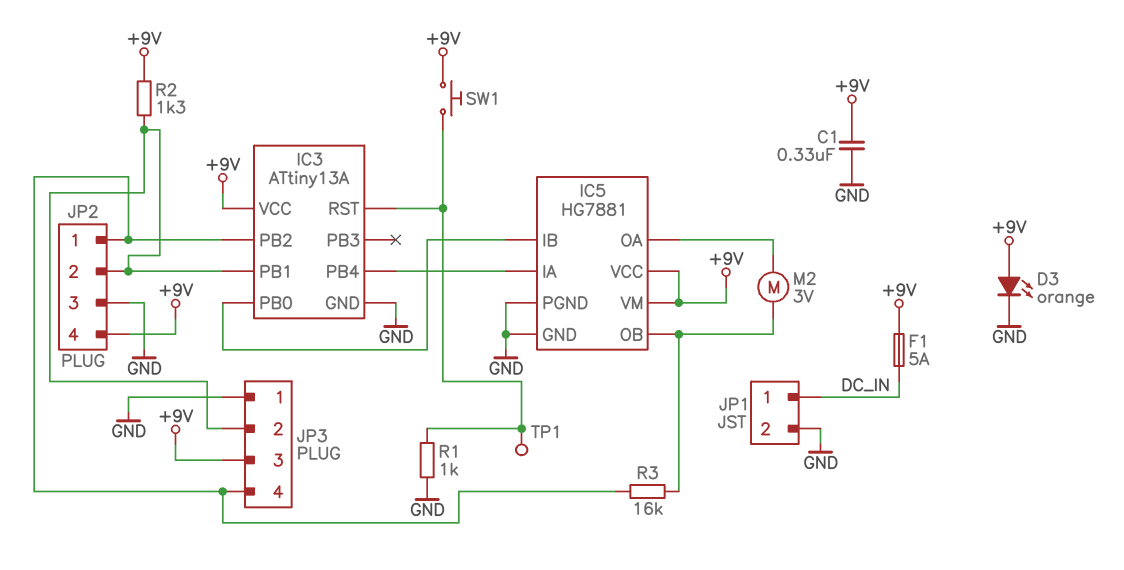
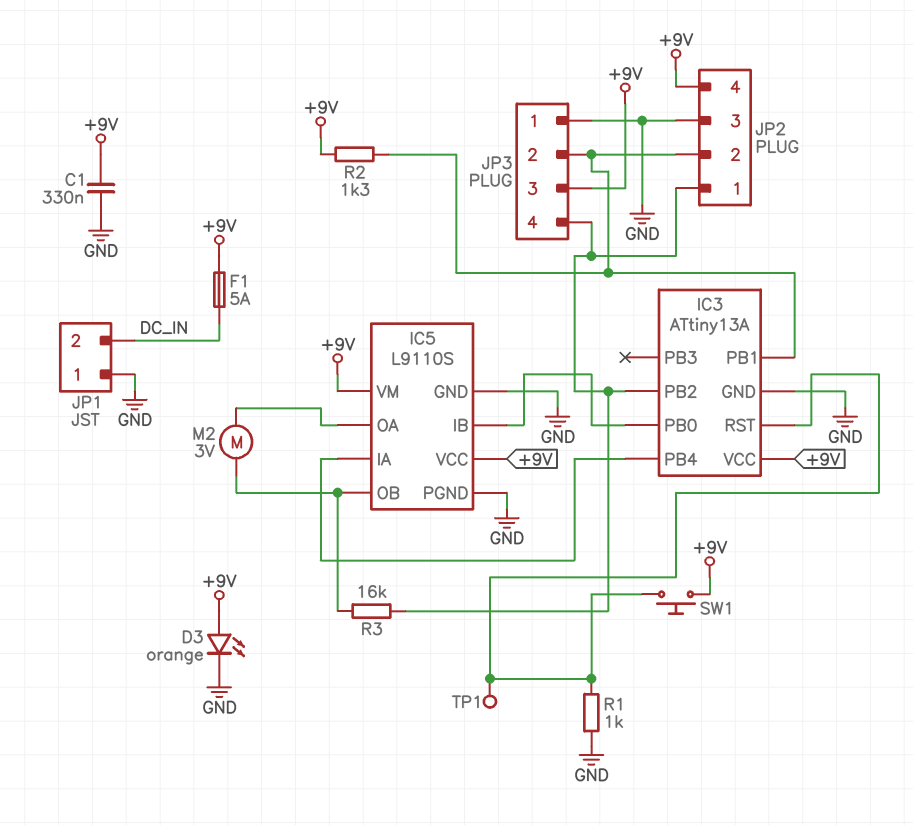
IC5: HG7881 -> L9110S
JP1 pin 1: DC_IN -> GND
JP1 pin 2: GND -> DC_IN

